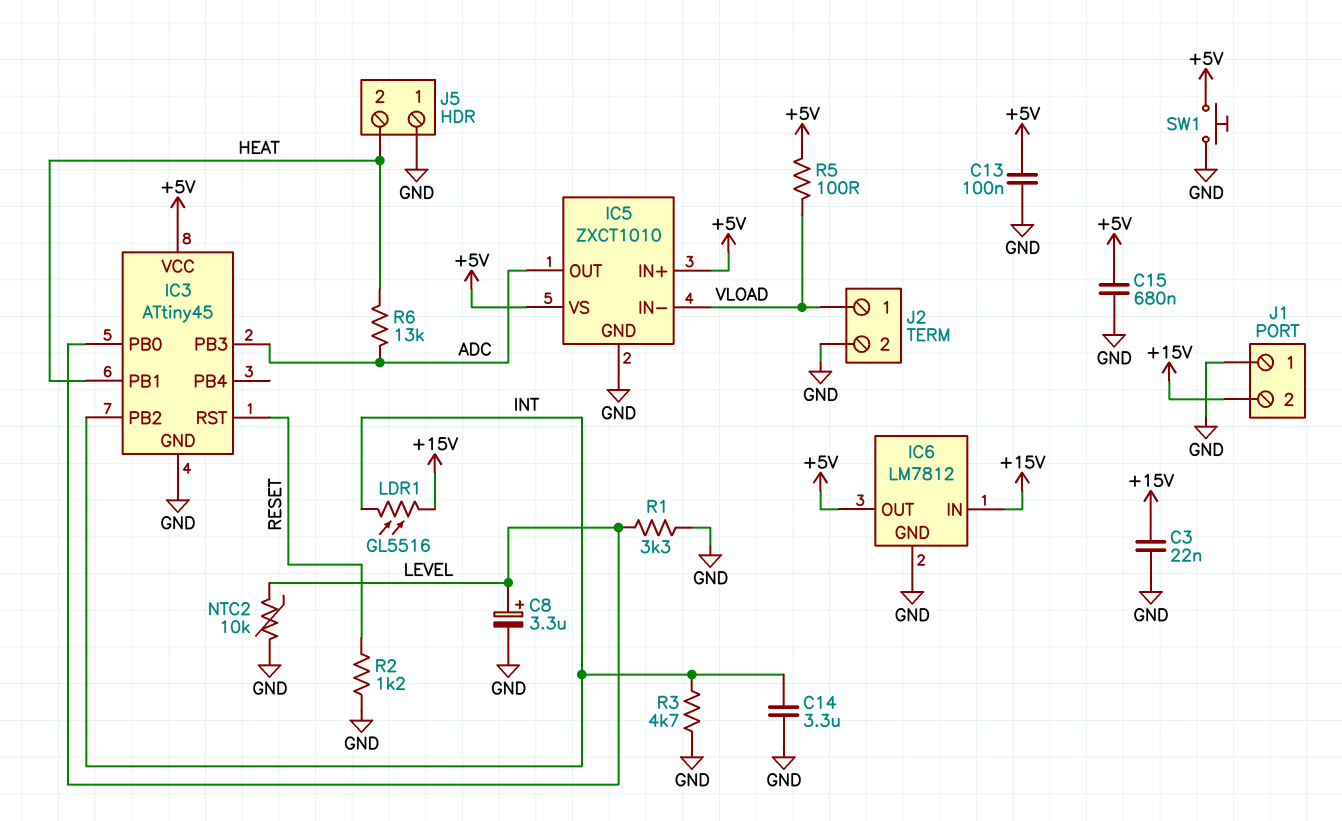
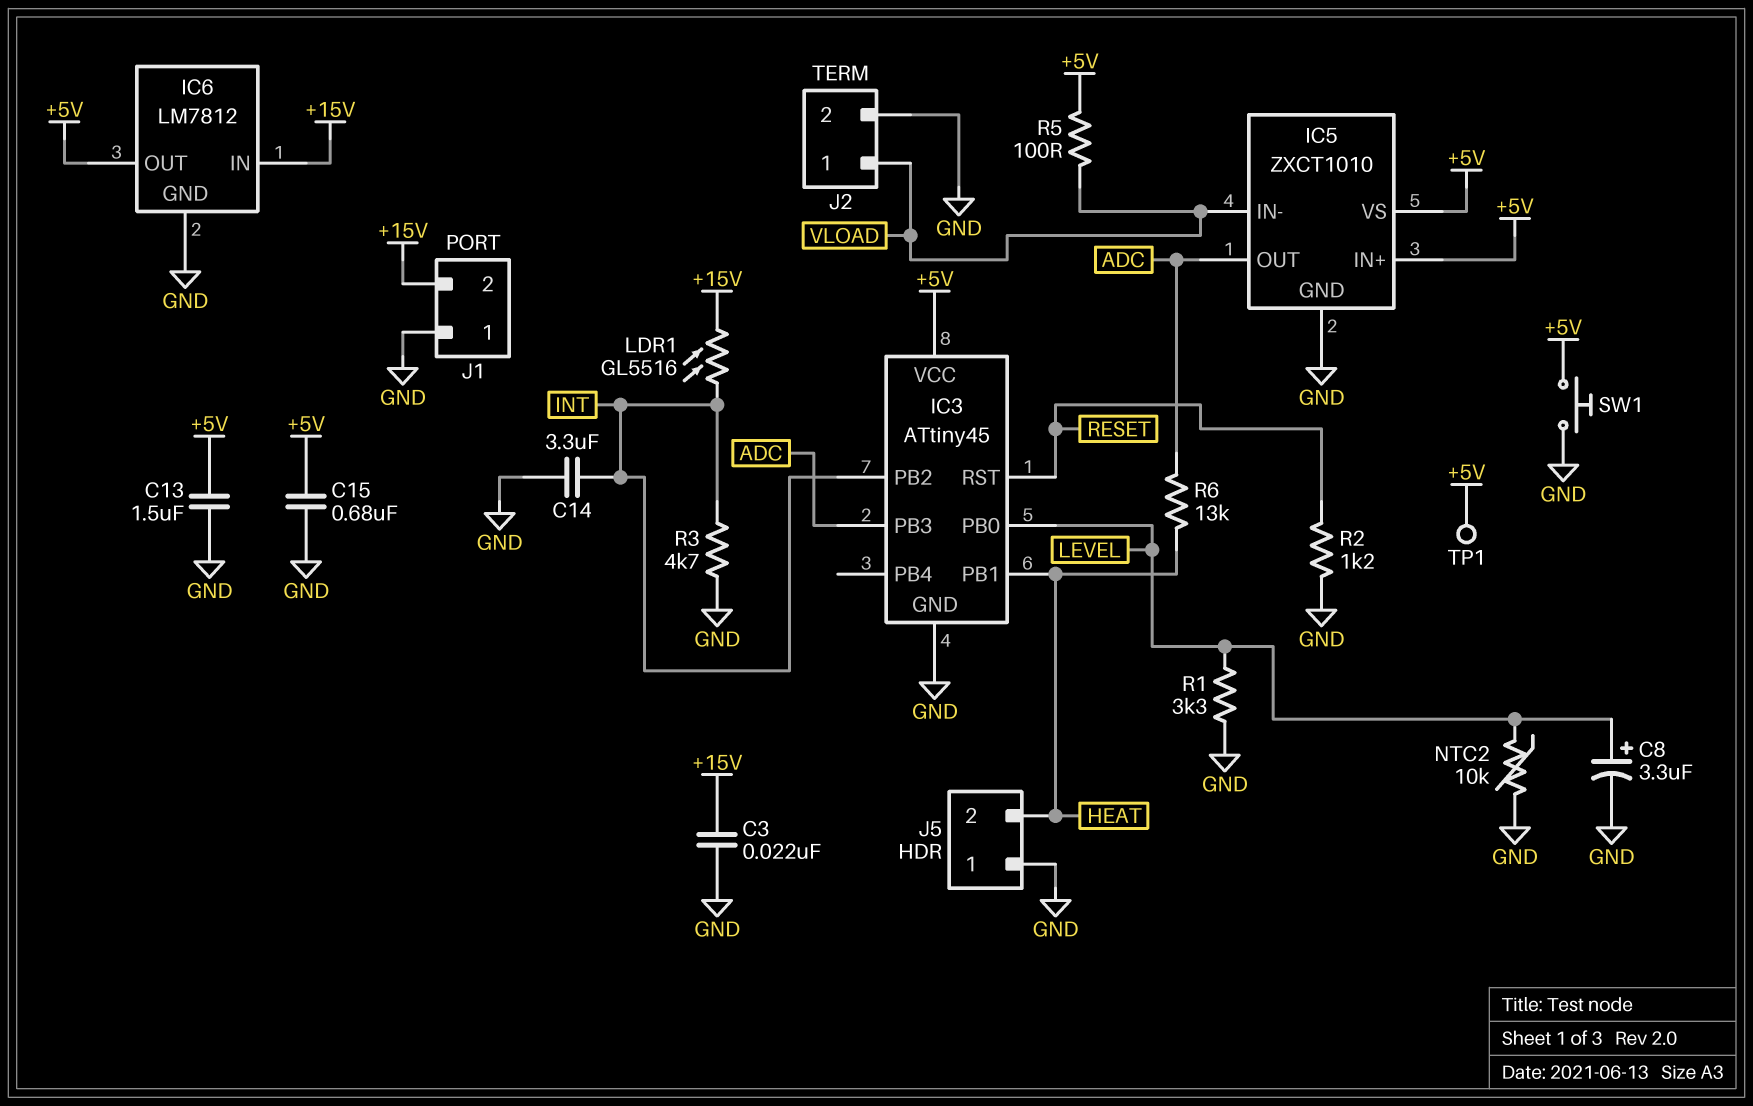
C13: 100nF (+5V, GND) -> 1.5uF (+5V, GND)
TP1: none -> test point (+5V)

